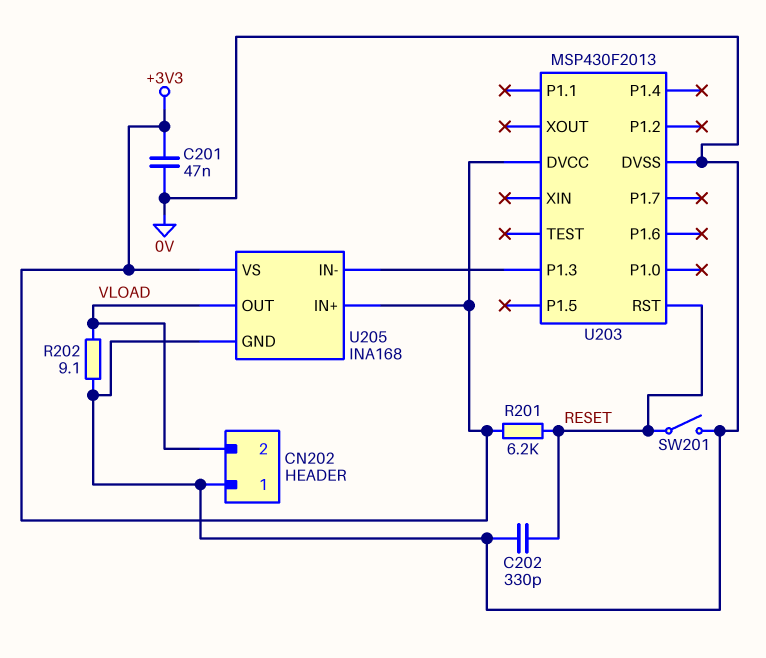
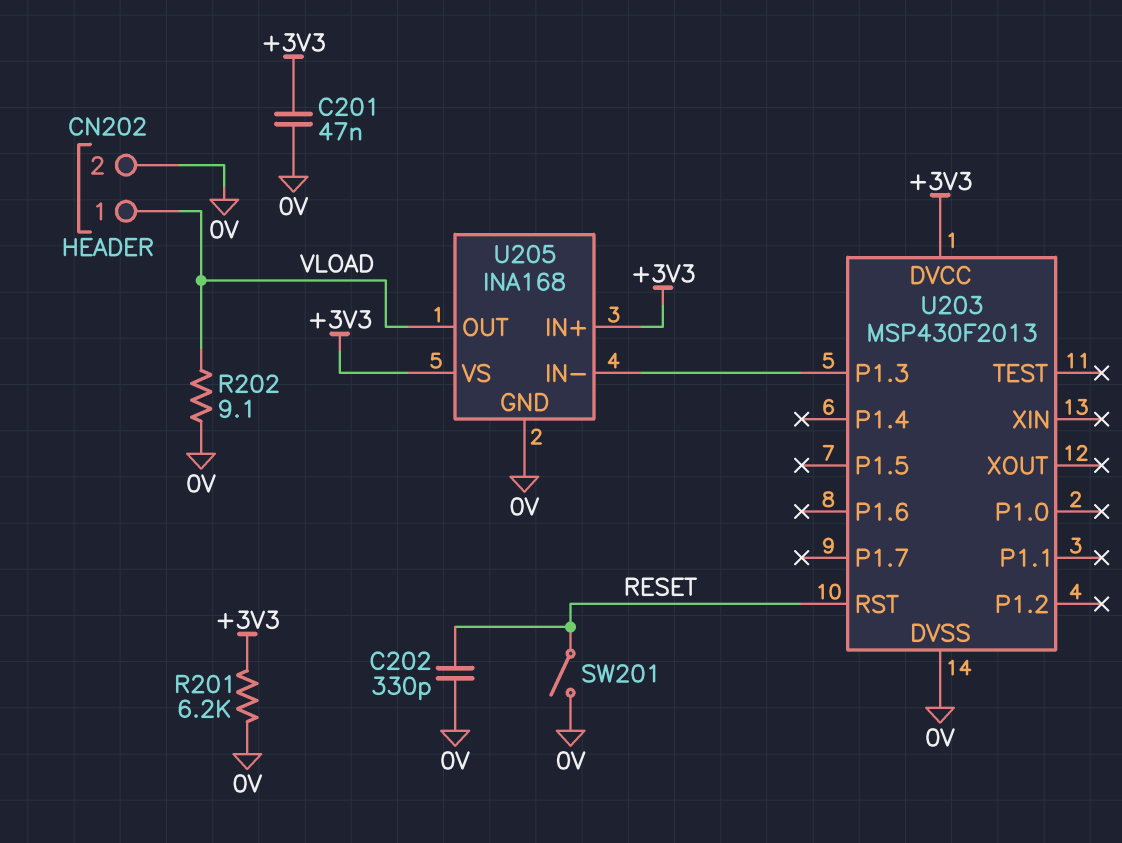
CN202 pin 1: 0V -> VLOAD
CN202 pin 2: VLOAD -> 0V
R201: 6.2k (+3V3, RESET) -> 6.2k (+3V3, 0V)

